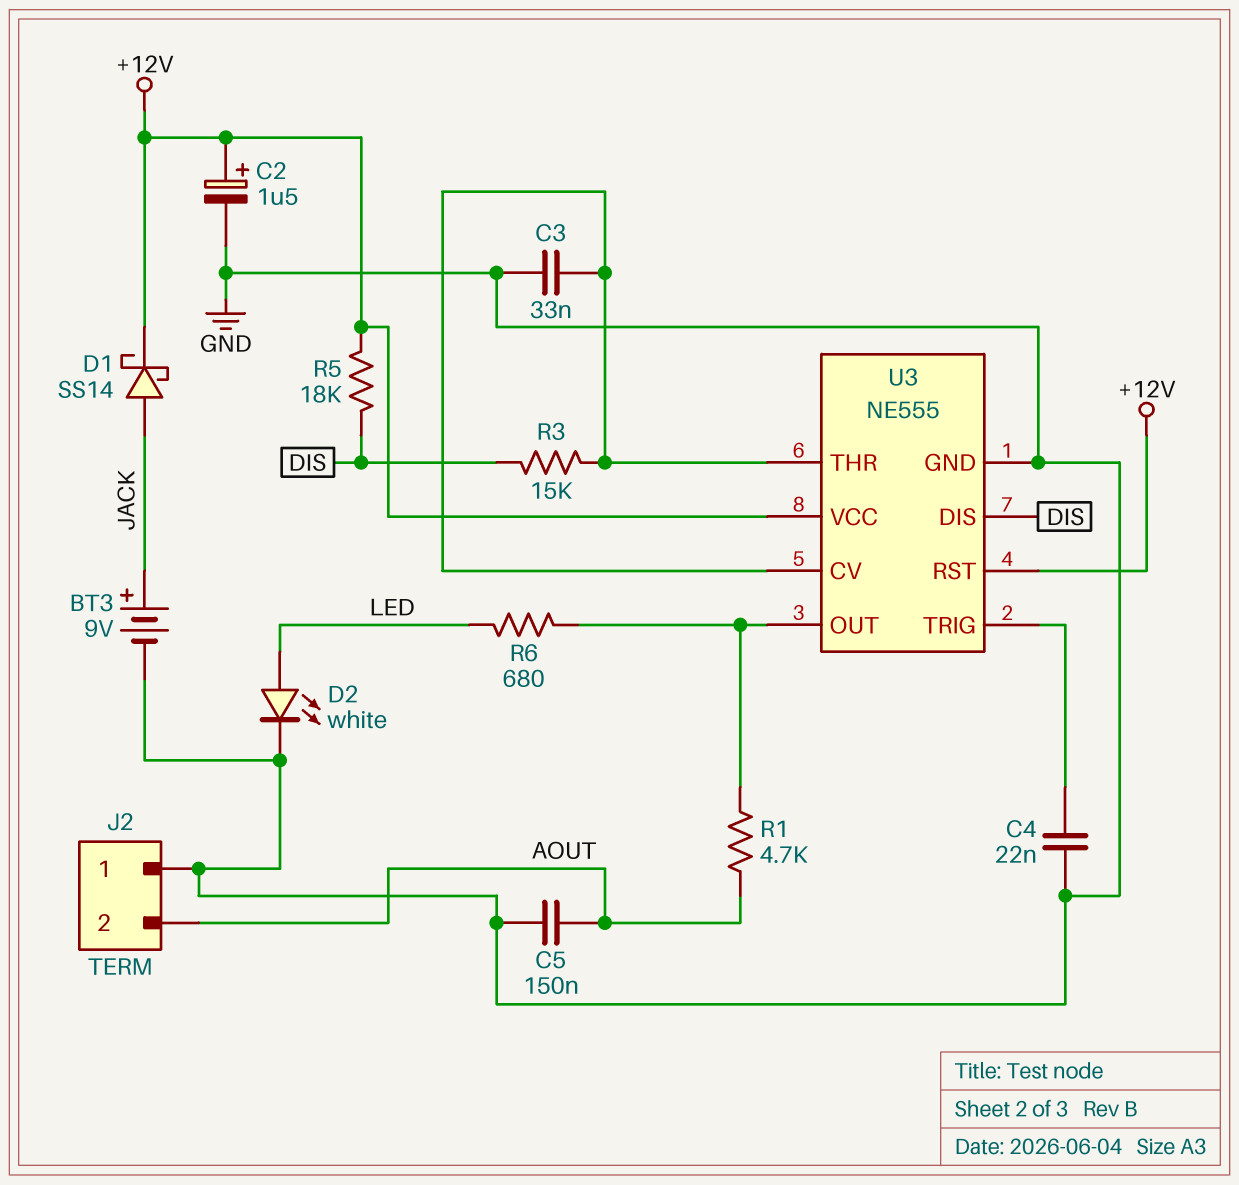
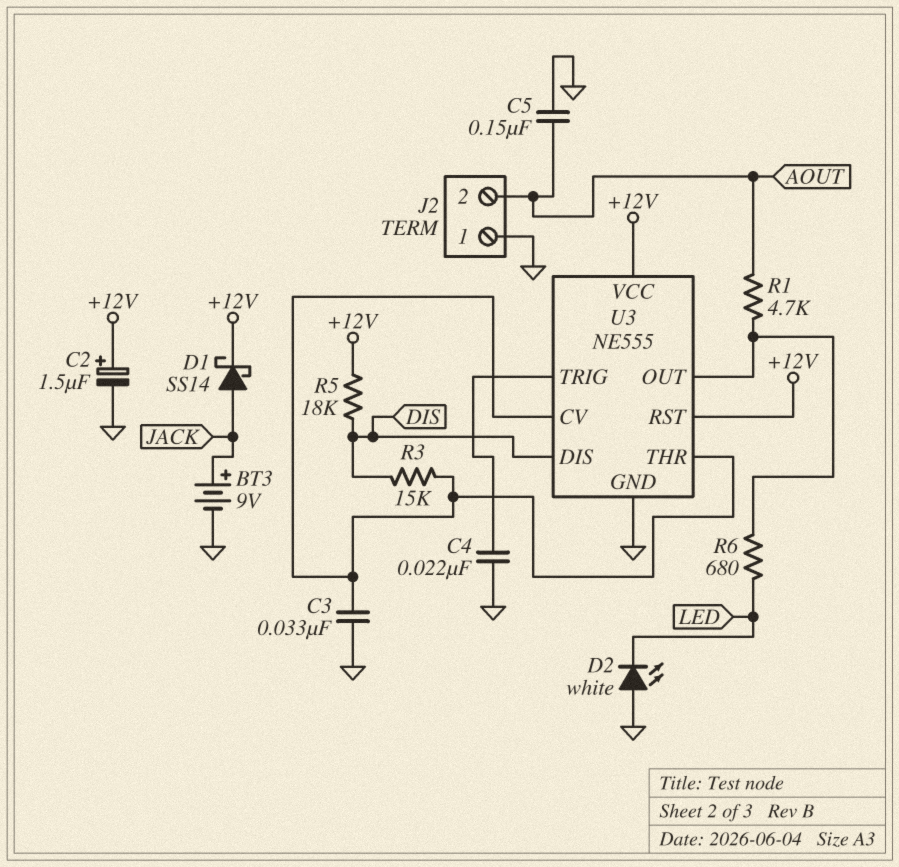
D2: LED white (A LED, K GND) -> LED white (A GND, K LED)

